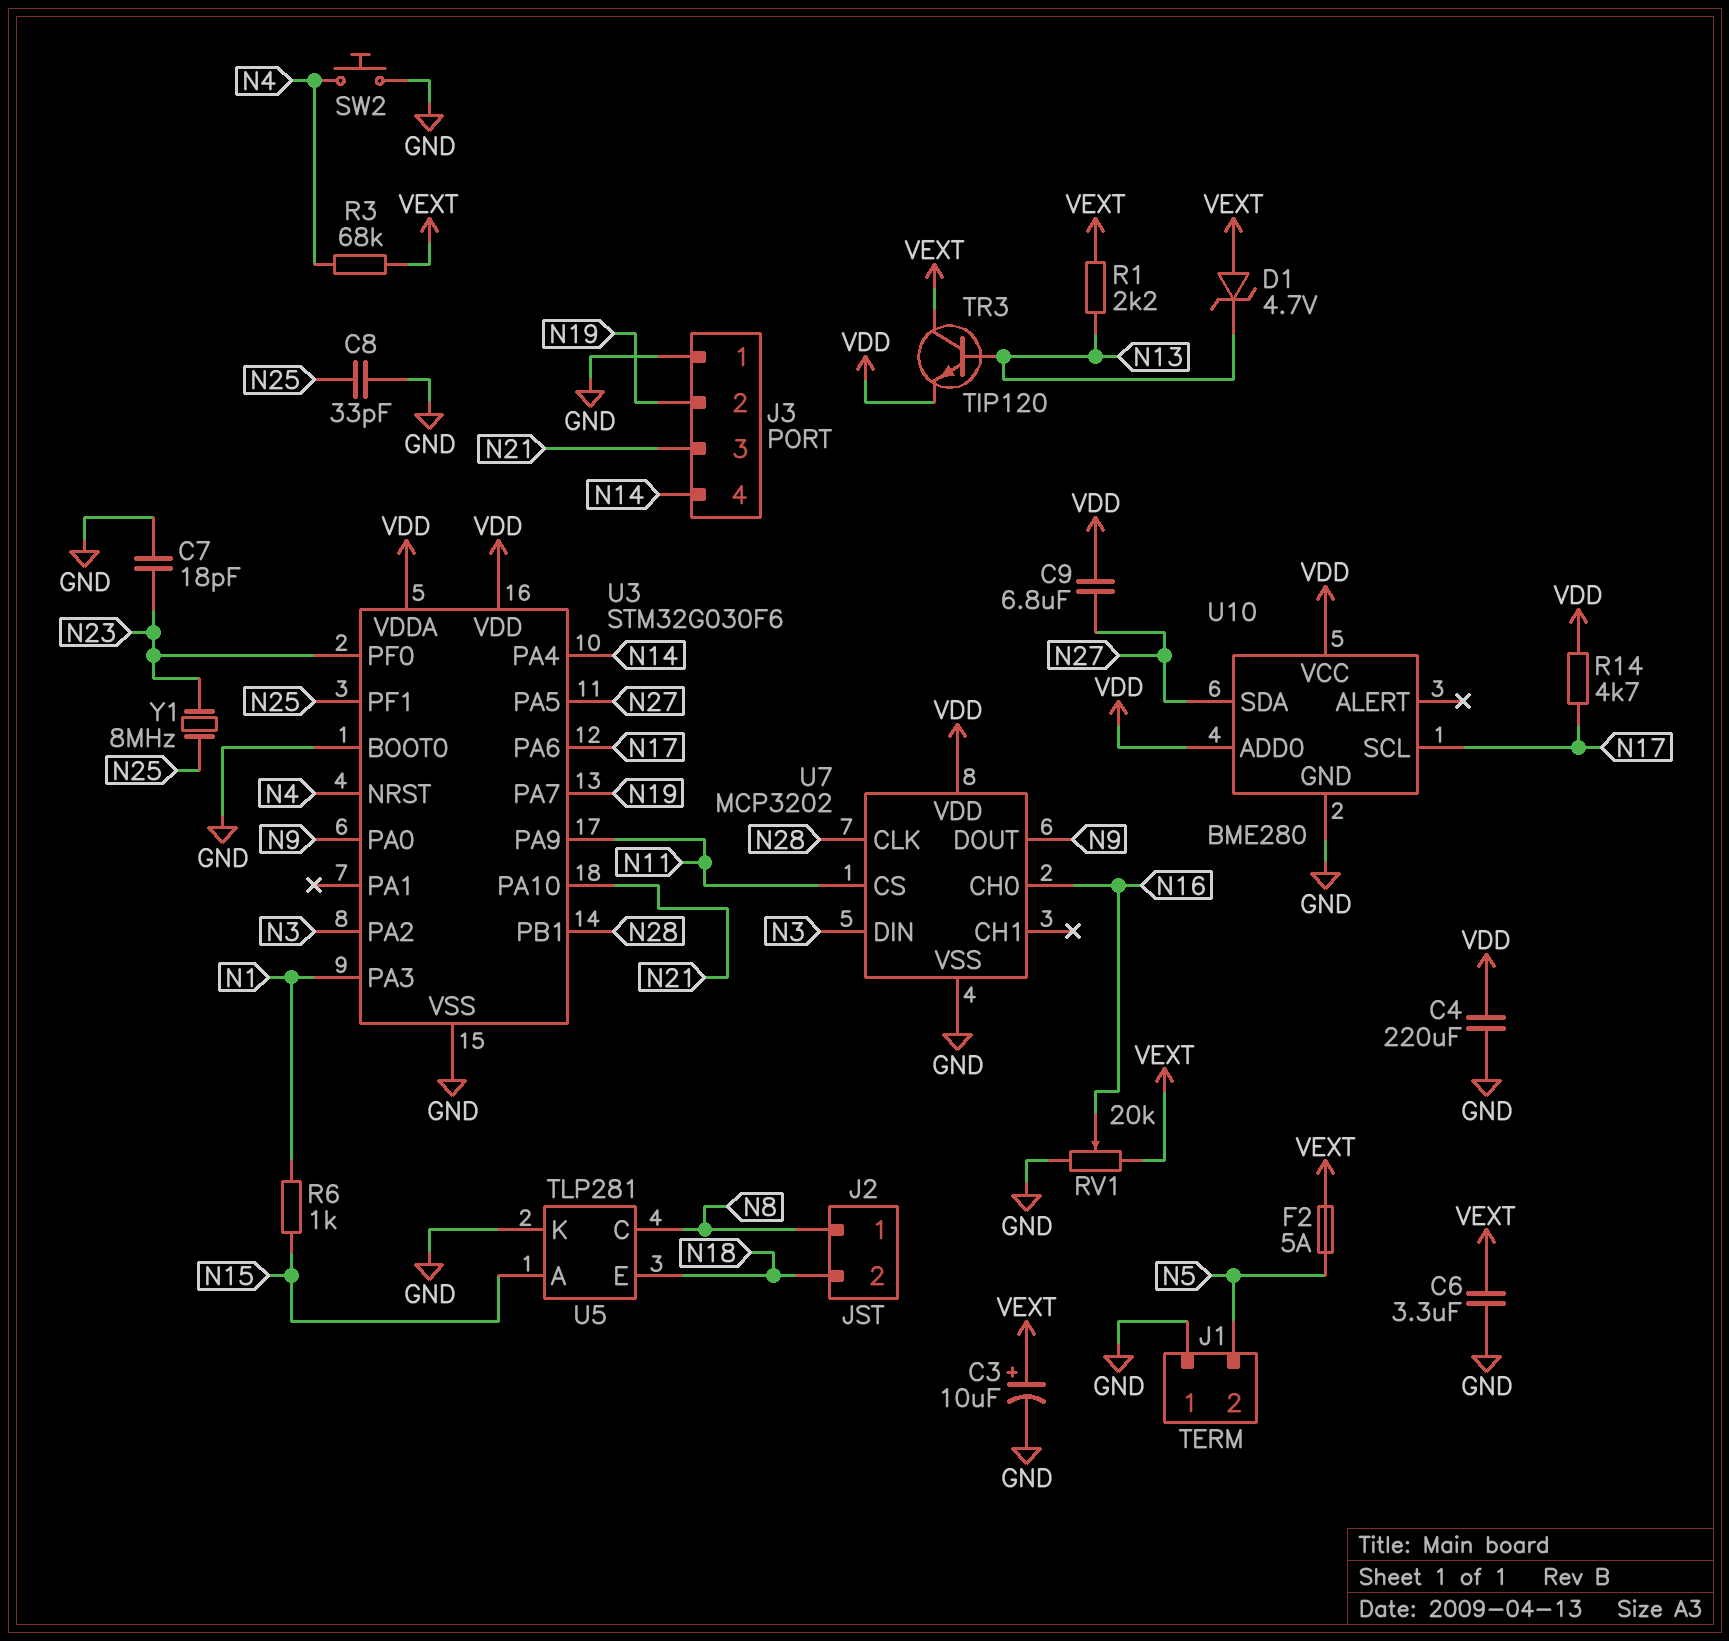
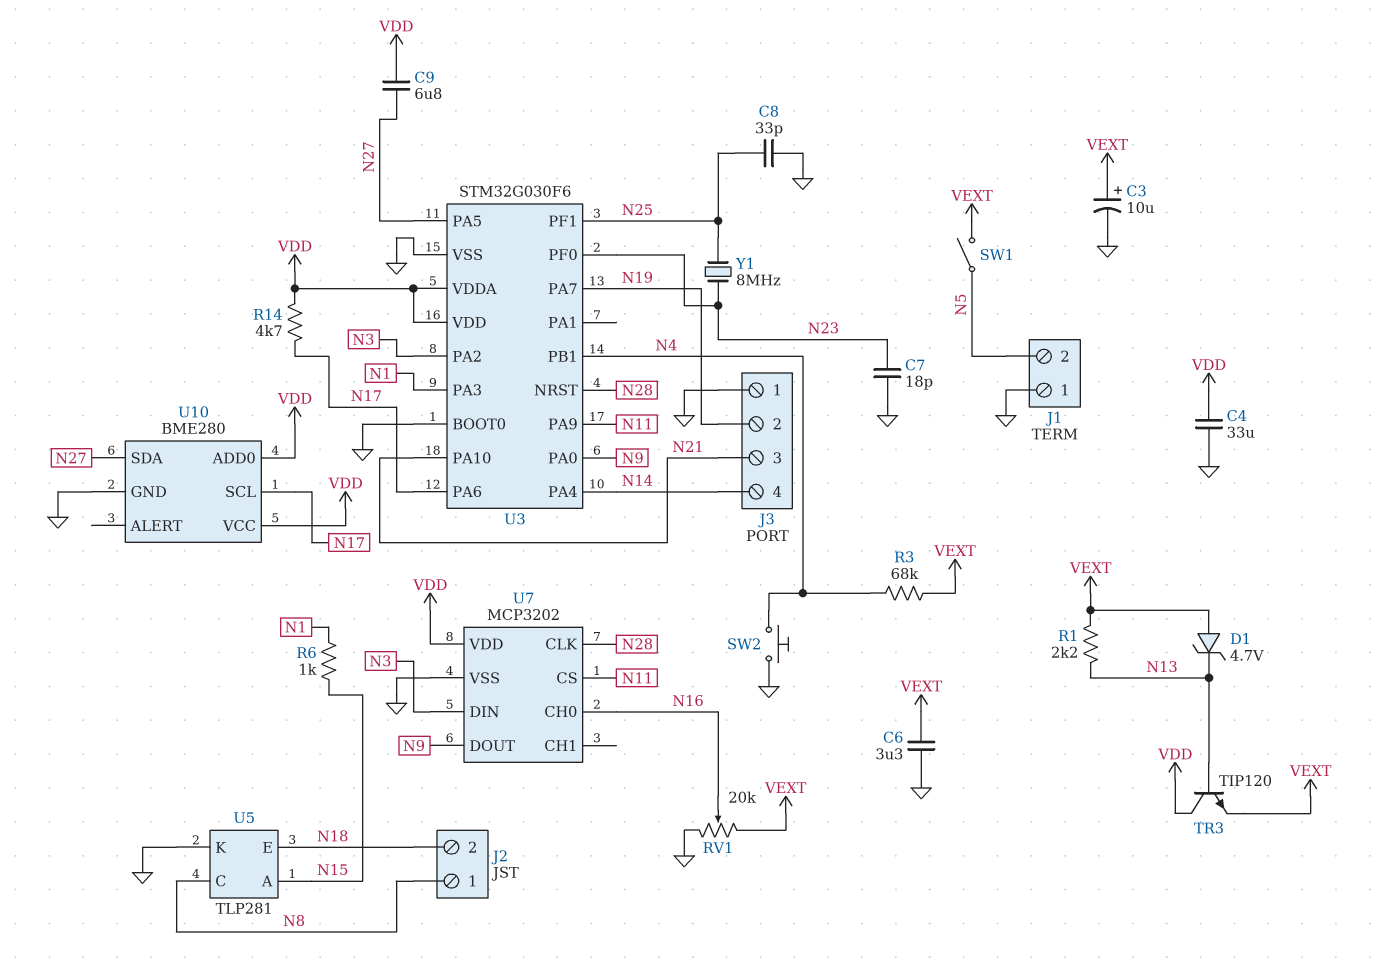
C4: 220uF (GND, VDD) -> 33uF (GND, VDD)
F2: 5A (N5, VEXT) -> none
SW1: none -> switch (N5, VEXT)
TR3: NPN TIP120 (B N13, C VEXT, E VDD) -> NPN TIP120 (B N13, C VDD, E VEXT)
U3 pin NRST: N4 -> N28
U3 pin PB1: N28 -> N4

